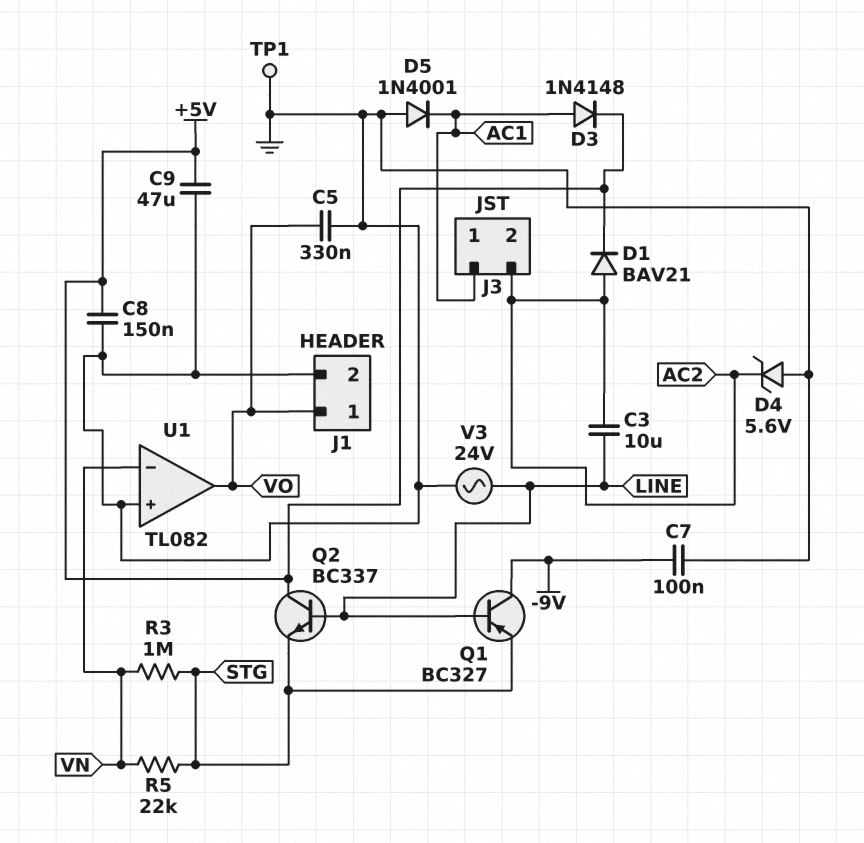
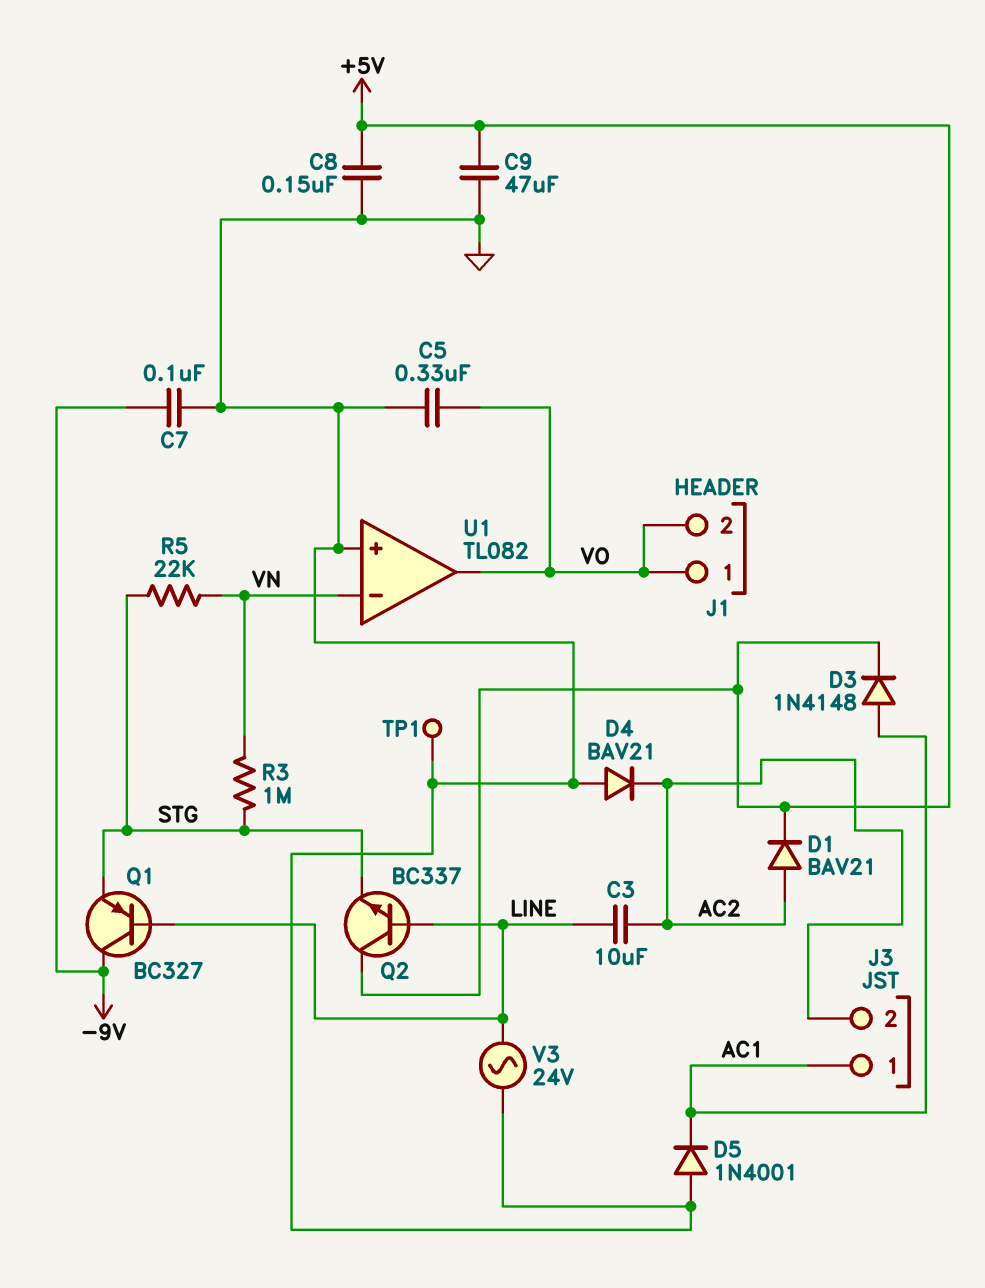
D4: zener 5.6V (A GND, K AC2) -> diode BAV21 (A GND, K AC2)
J1 pin 2: GND -> VO

